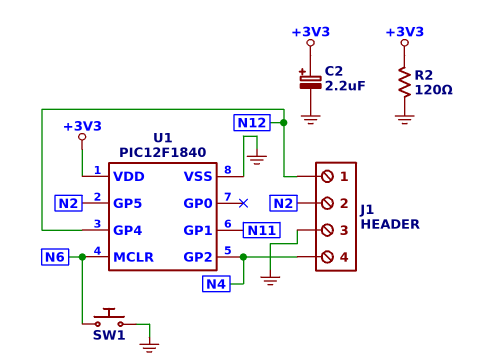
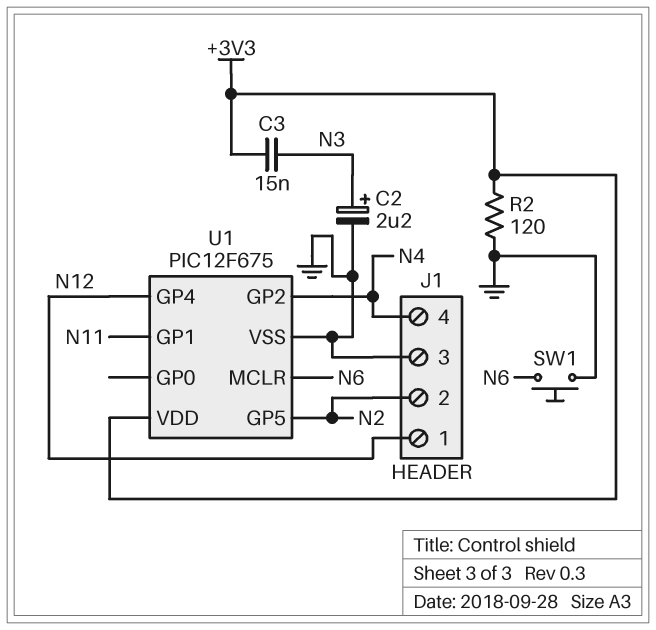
C2: 2.2uF (plus +3V3, minus GND) -> 2.2uF (plus N3, minus GND)
C3: none -> 15nF (+3V3, N3)
U1: PIC12F1840 -> PIC12F675

